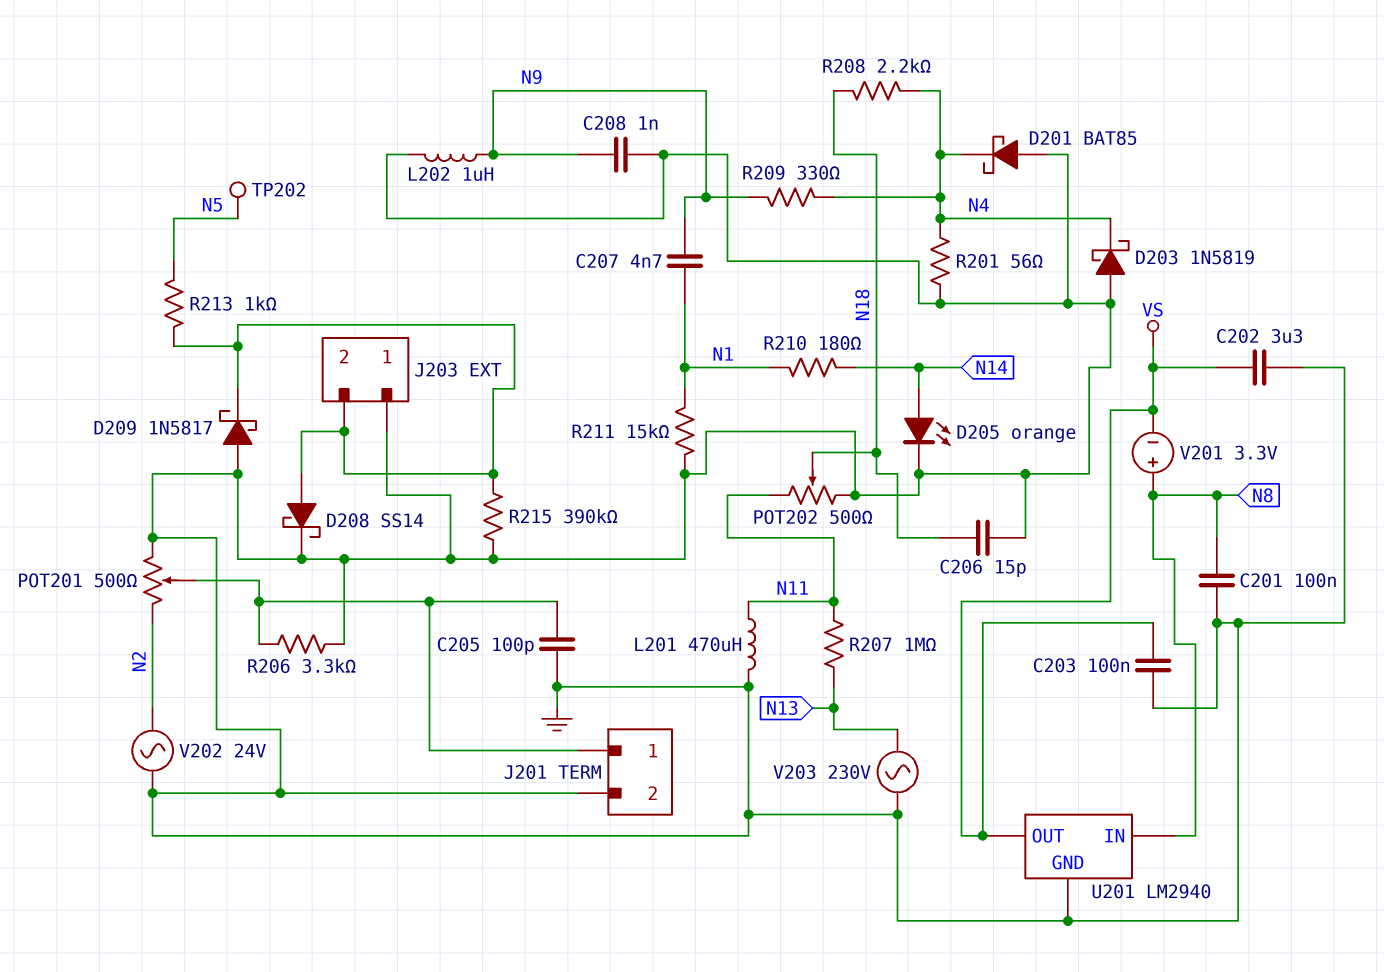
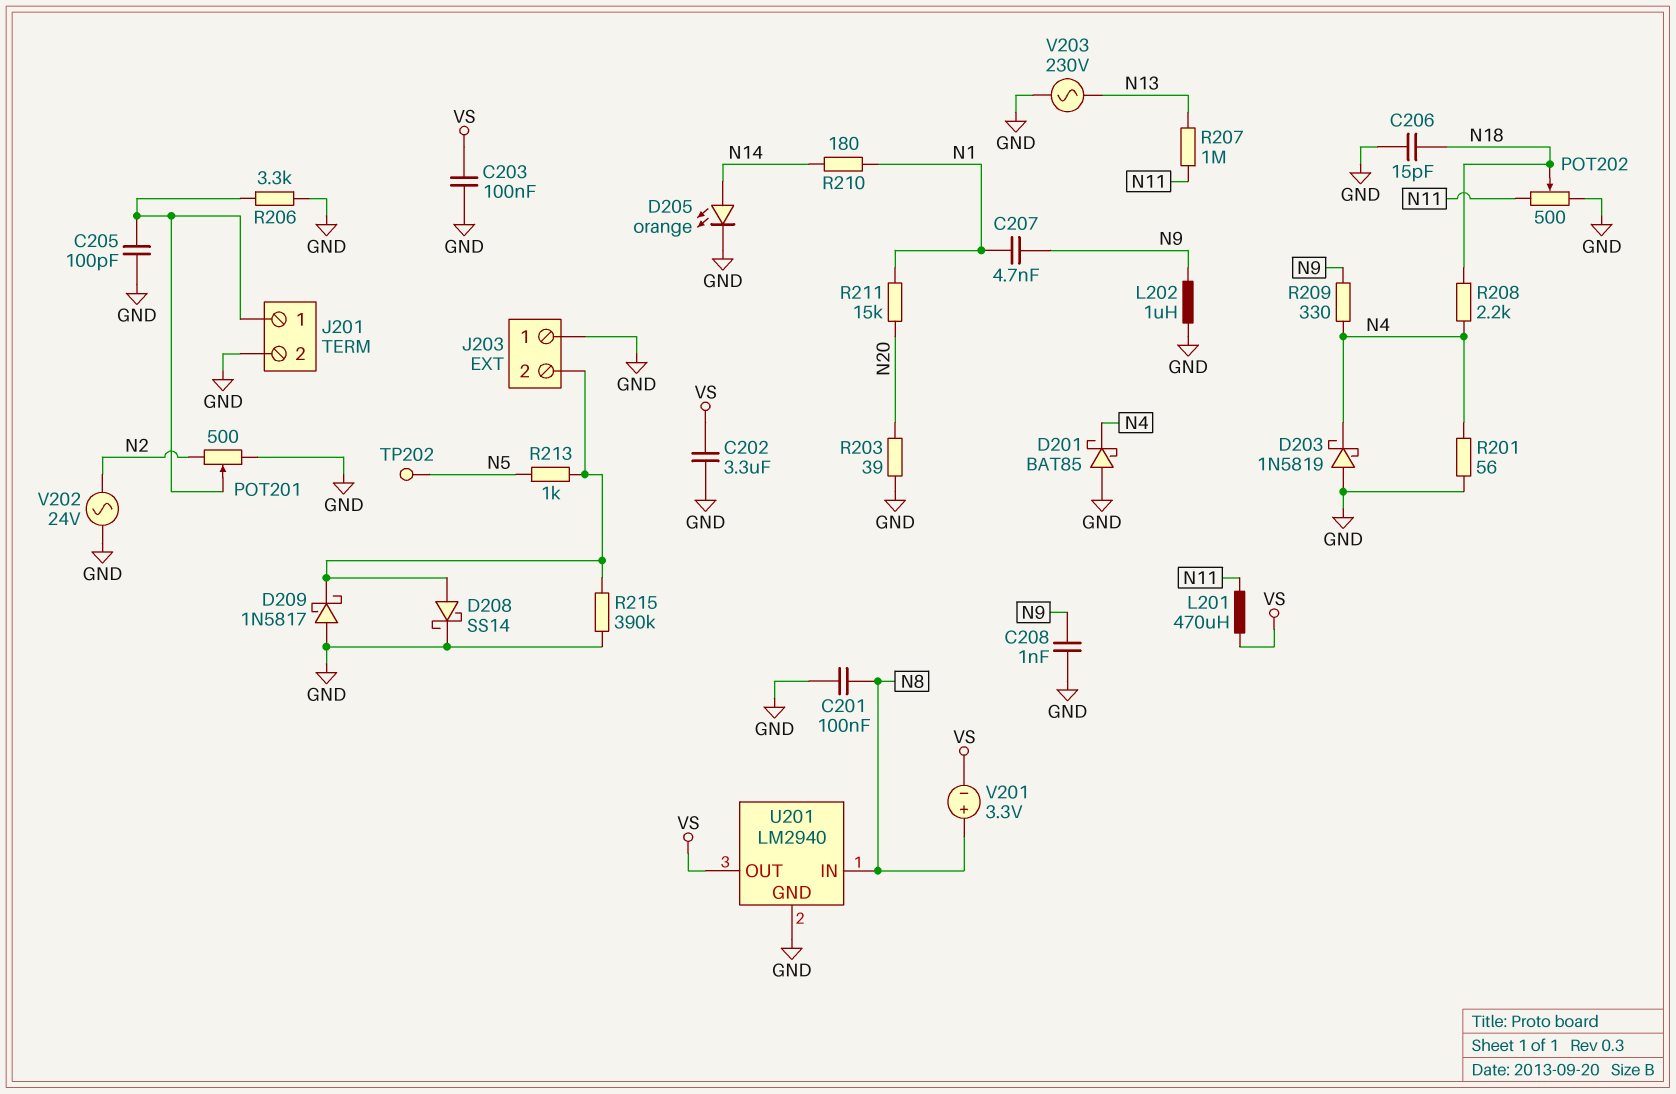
L201: 470uH (GND, N11) -> 470uH (N11, VS)
R203: none -> 39 (GND, N20)
R211: 15k (GND, N1) -> 15k (N1, N20)

